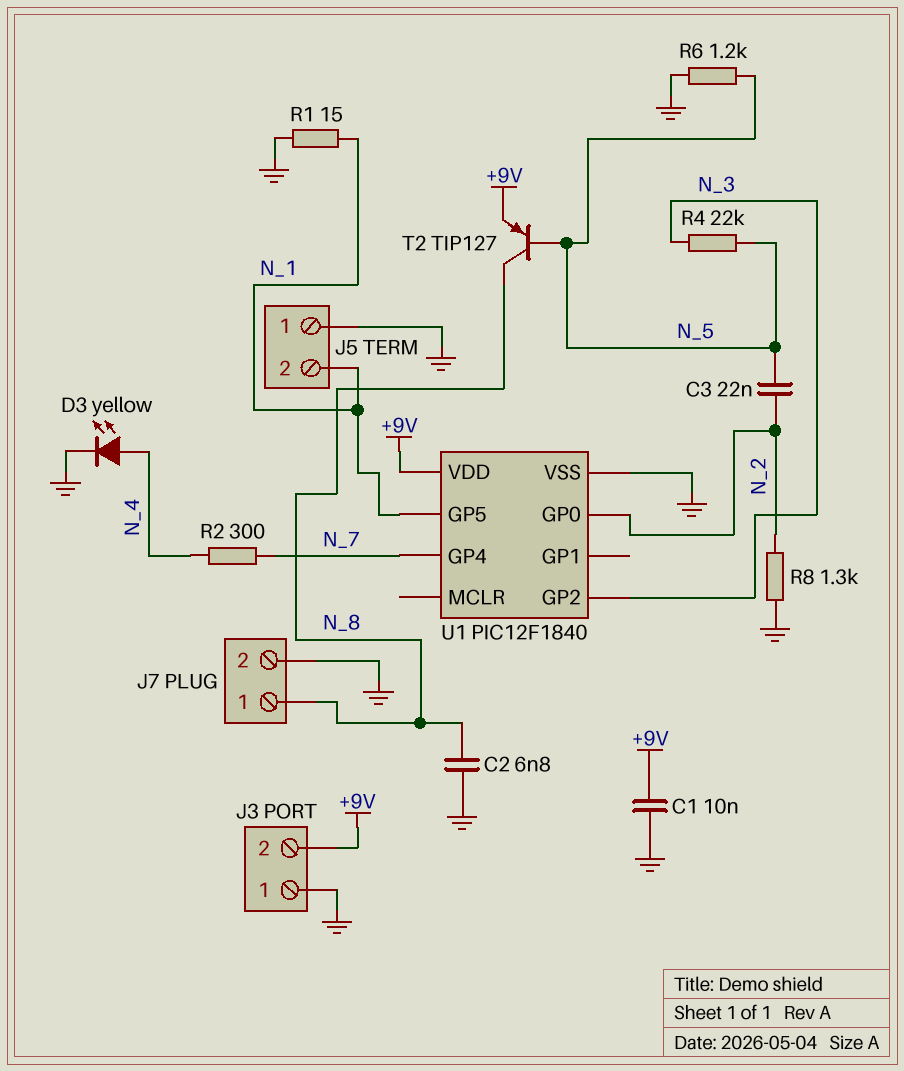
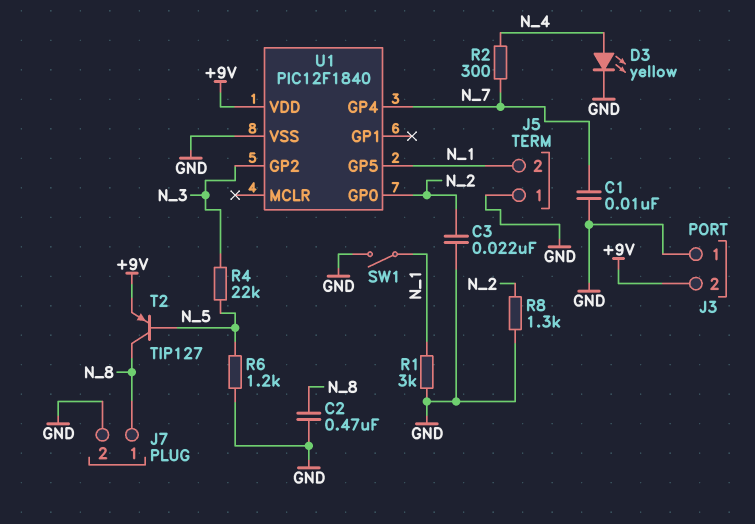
C1: 10nF (+9V, GND) -> 10nF (GND, N_7)
C2: 6.8nF (GND, N_8) -> 470nF (GND, N_8)
C3: 22nF (N_2, N_5) -> 22nF (GND, N_2)
R1: 15 (GND, N_1) -> 3k (GND, N_1)
SW1: none -> switch (GND, N_1)

